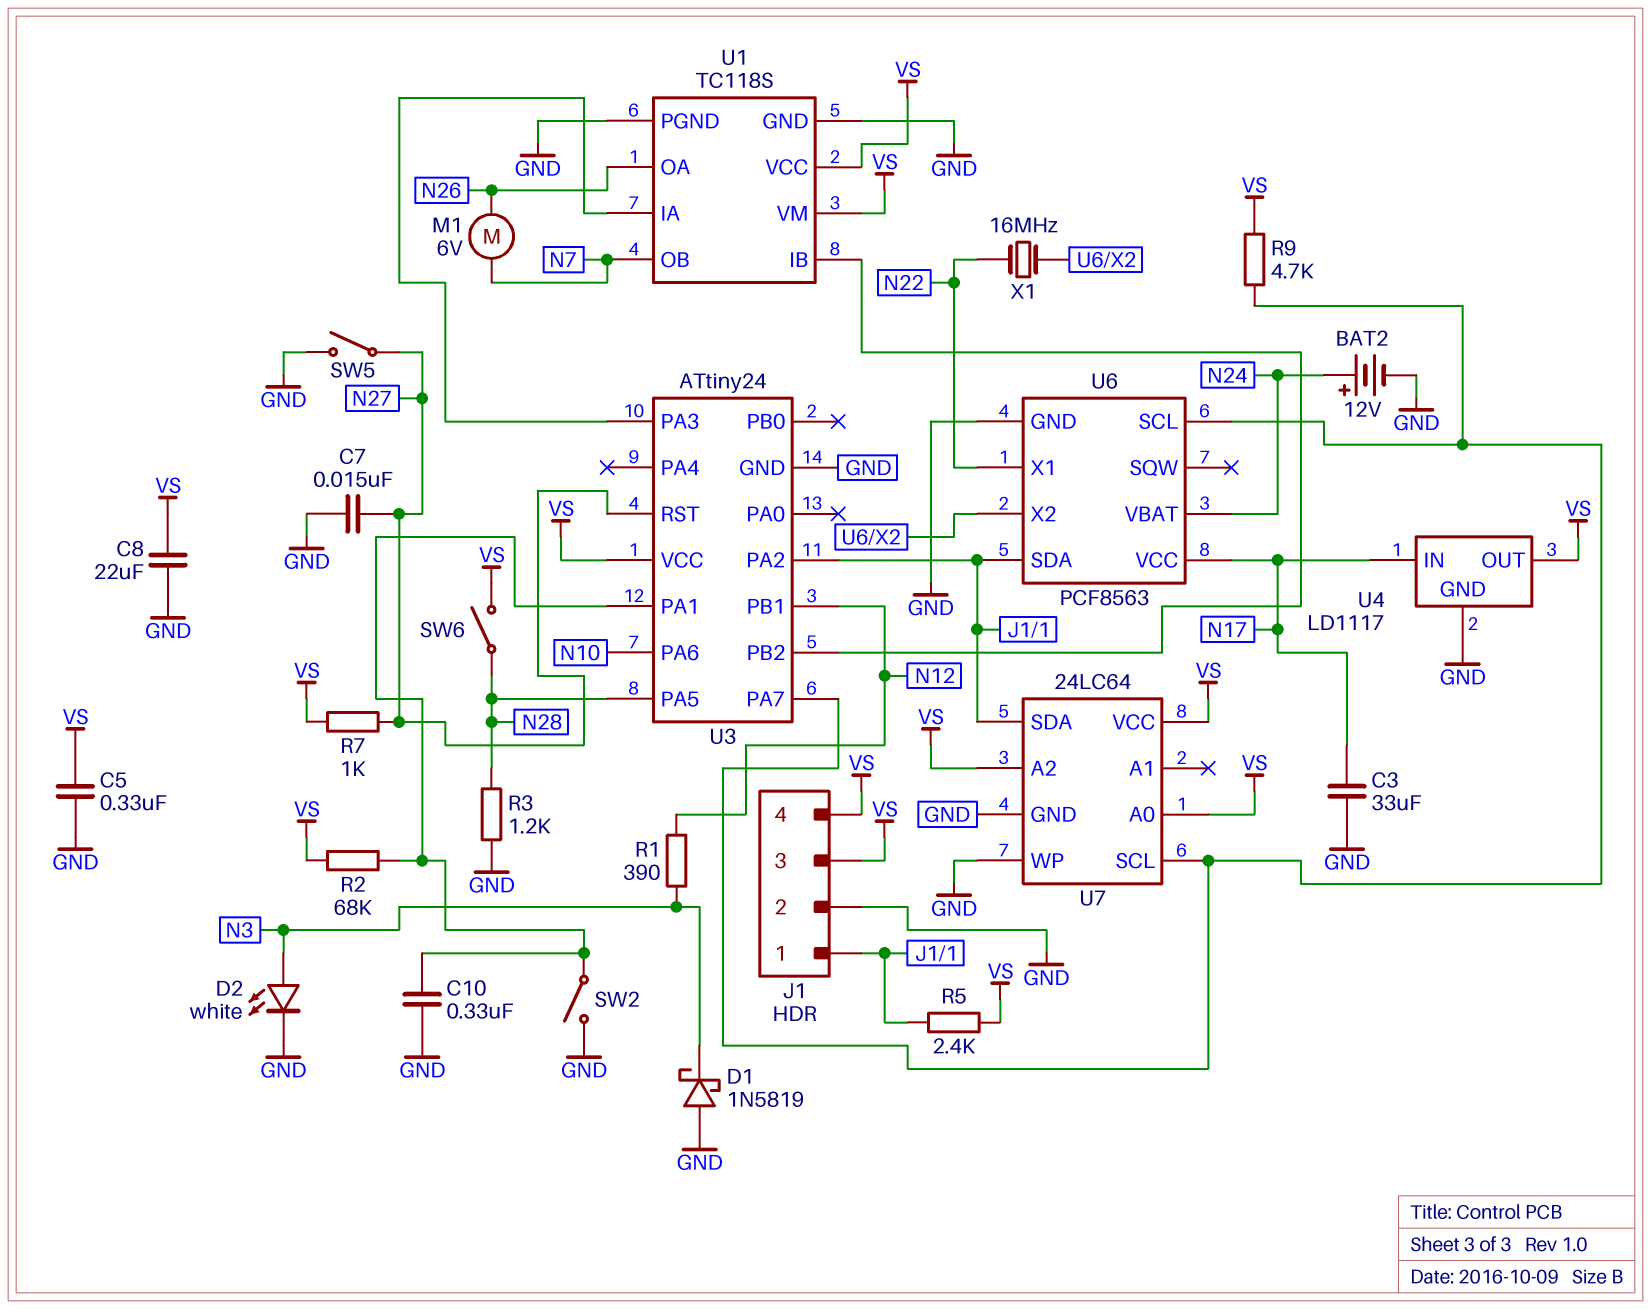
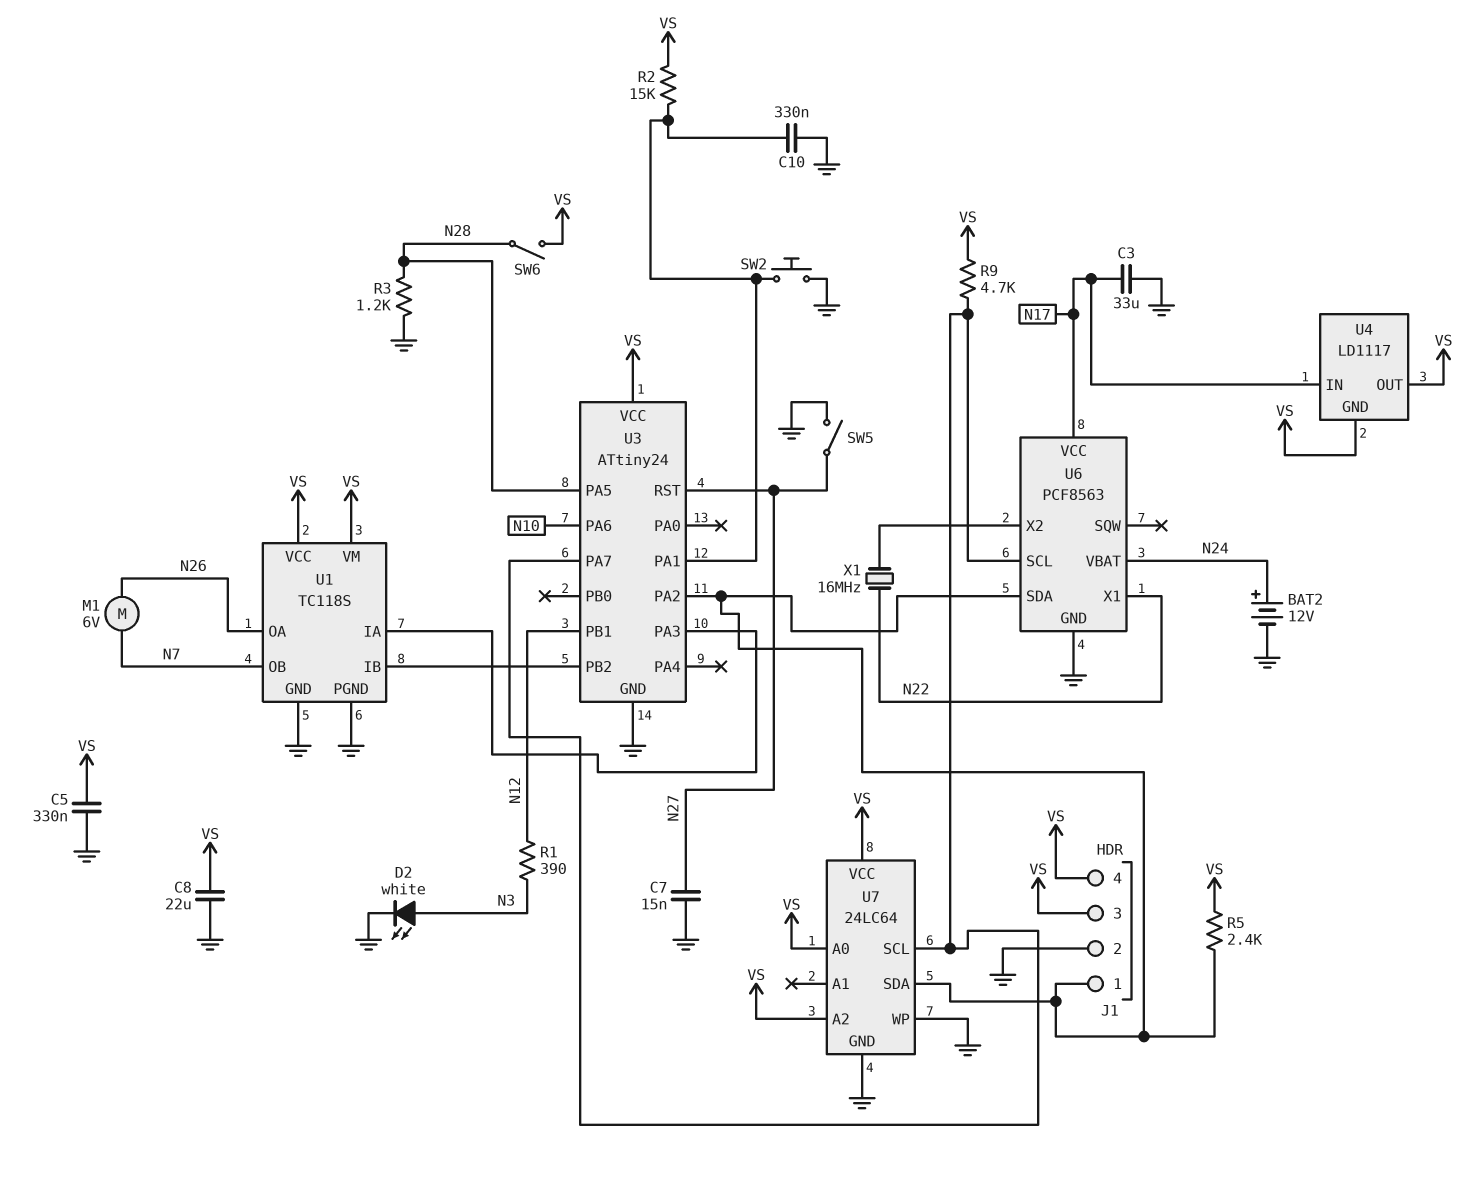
D1: schottky 1N5819 (A GND, K N3) -> none
R2: 68k (U3/PA1, VS) -> 15k (U3/PA1, VS)
R7: 1k (N27, VS) -> none
SW2: switch (GND, U3/PA1) -> button (GND, U3/PA1)
U4 pin GND: GND -> VS

